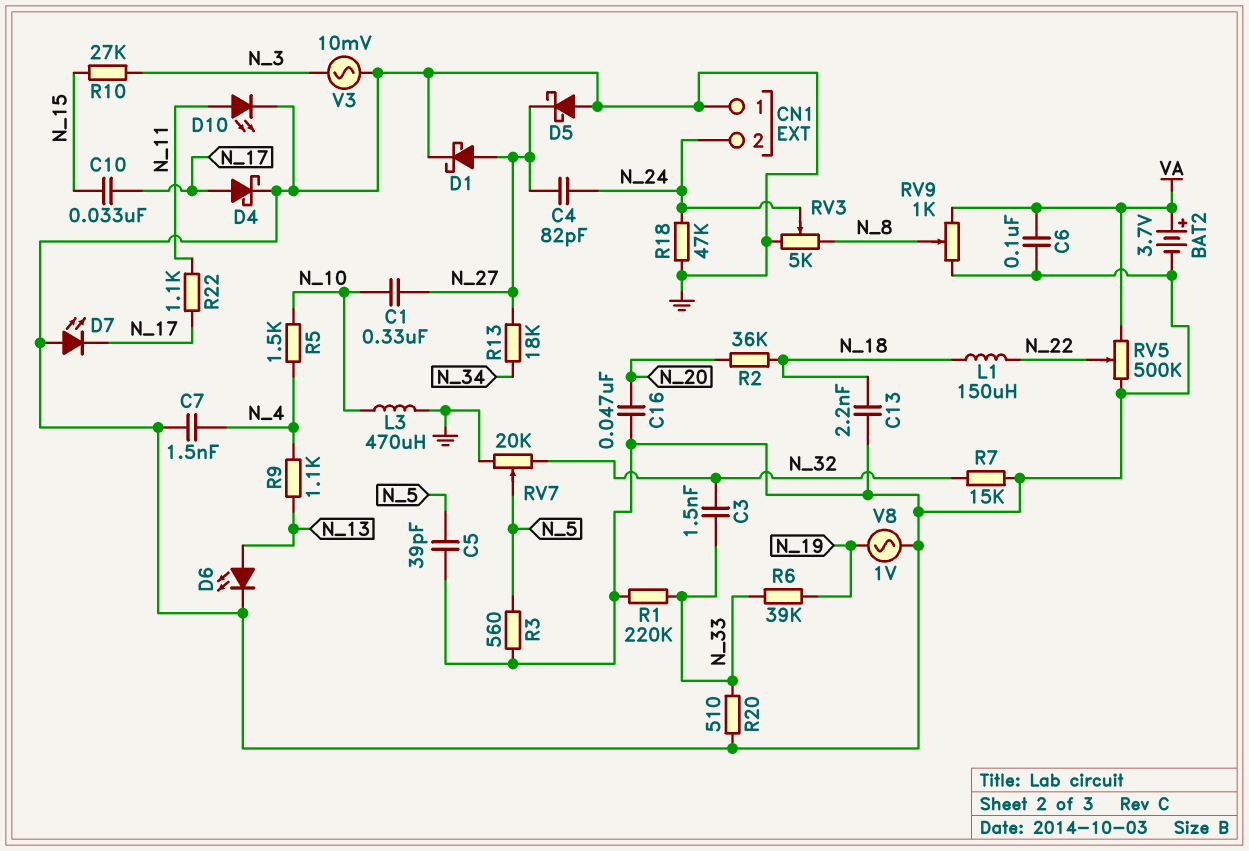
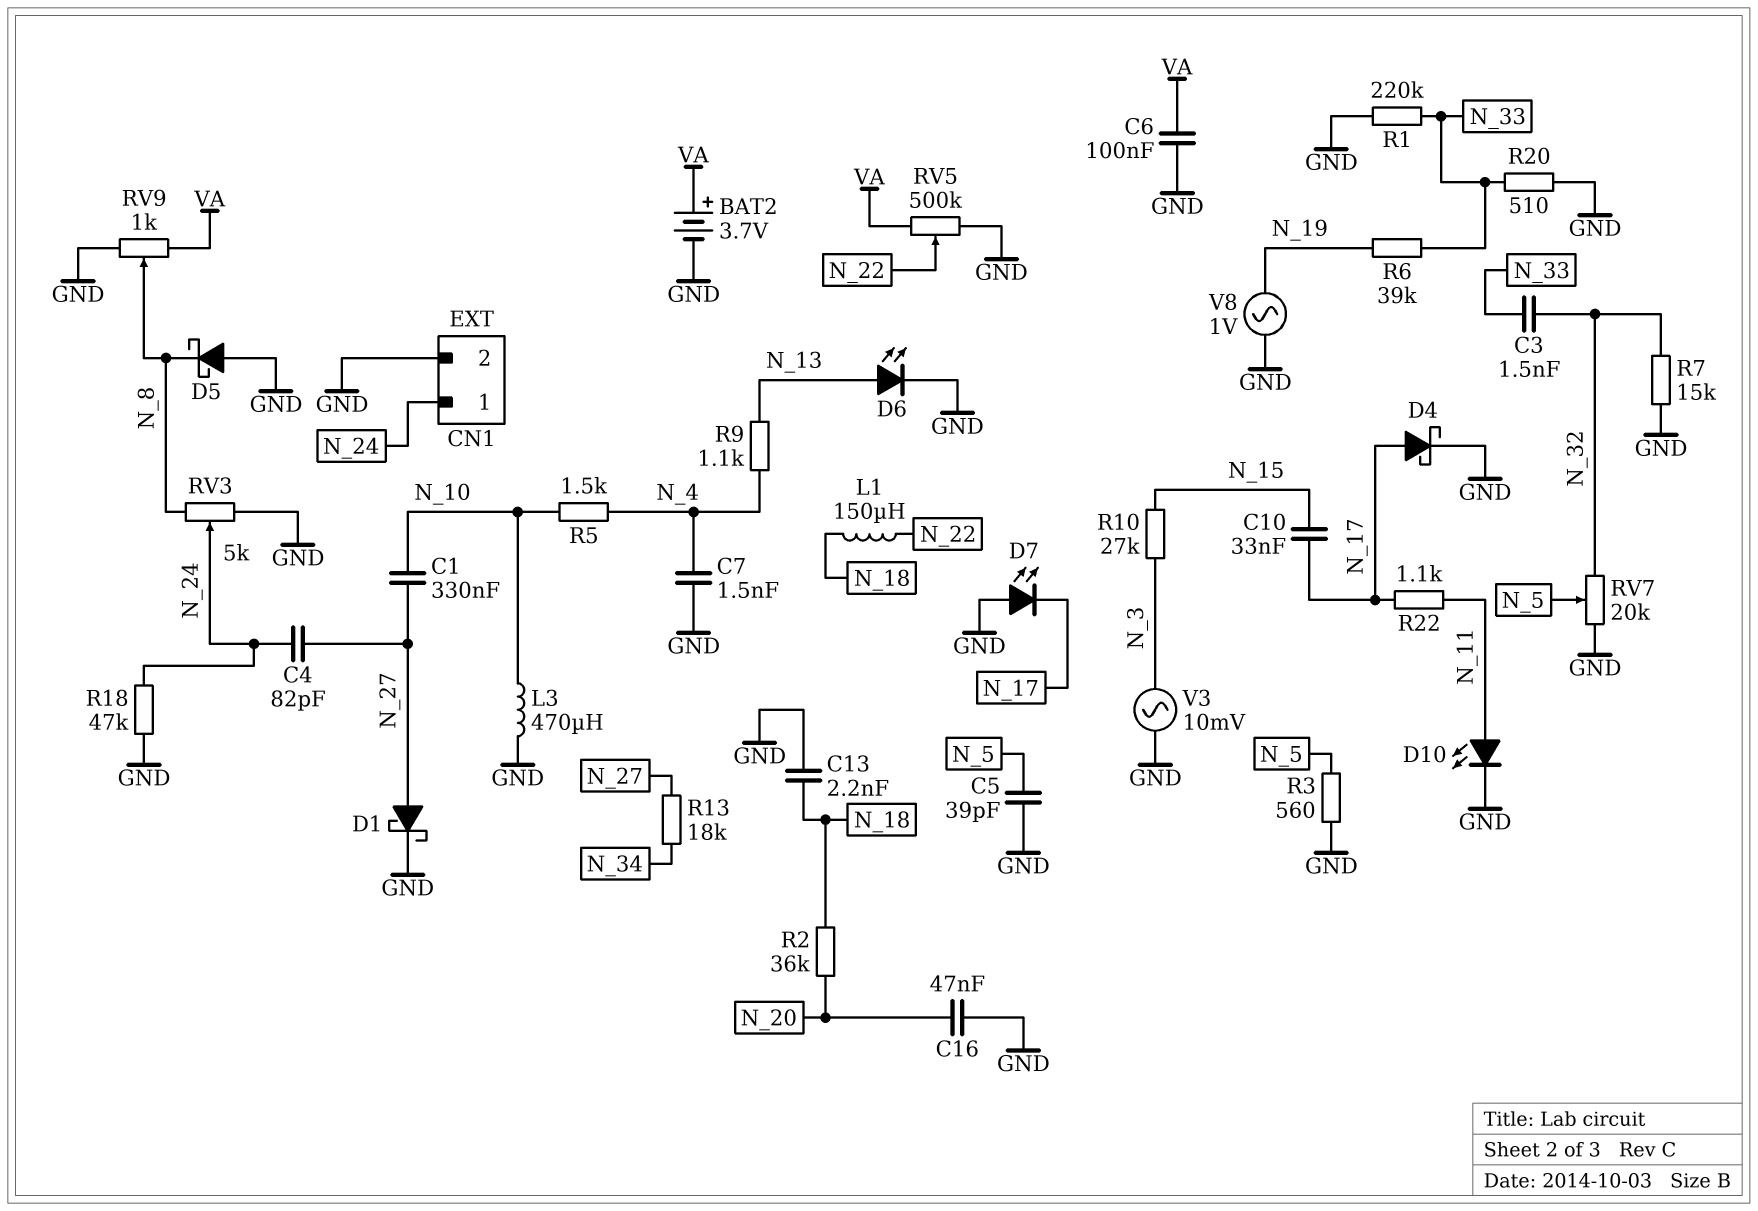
CN1 pin 1: GND -> N_24
CN1 pin 2: N_24 -> GND
D5: schottky (A GND, K N_27) -> schottky (A GND, K N_8)

